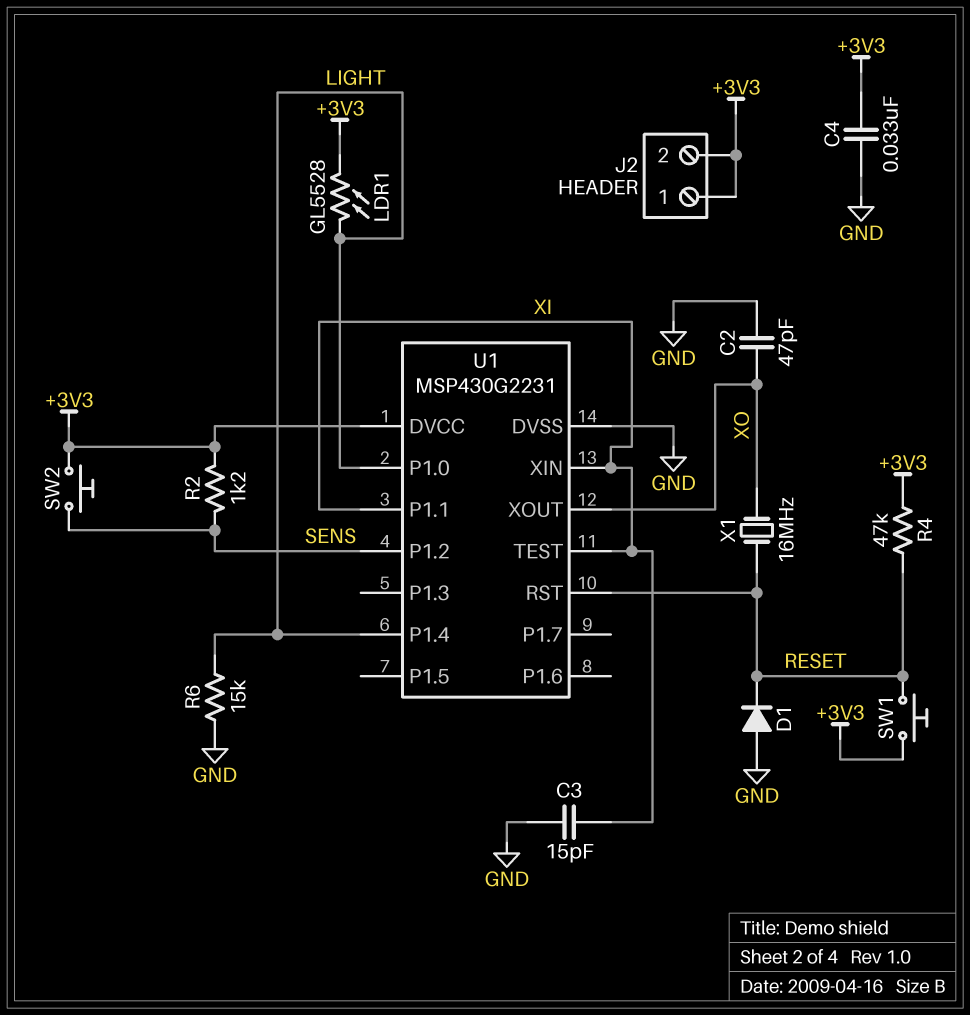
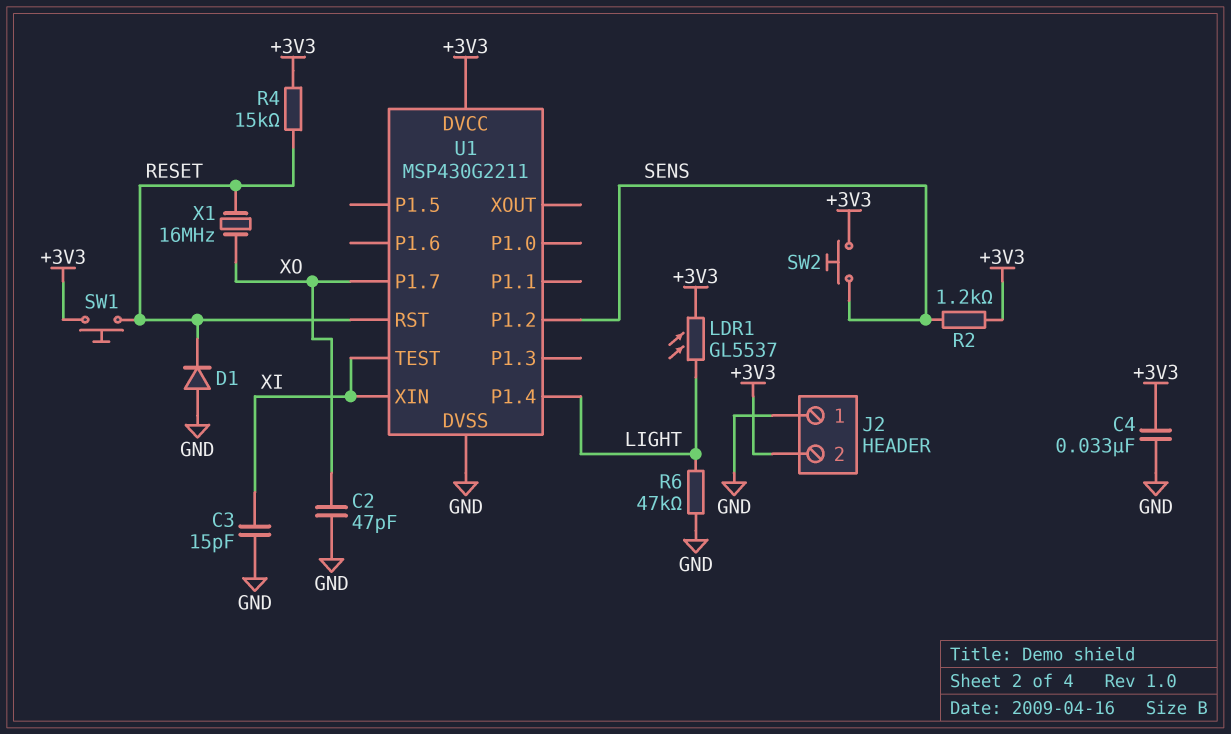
J2 pin 1: +3V3 -> GND
LDR1: GL5528 (+3V3, LIGHT) -> GL5537 (+3V3, LIGHT)
R4: 47k (+3V3, RESET) -> 15k (+3V3, RESET)
R6: 15k (GND, LIGHT) -> 47k (GND, LIGHT)
U1: MSP430G2231 -> MSP430G2211
U1 pin P1.0: LIGHT -> none
U1 pin P1.1: XI -> none
U1 pin P1.7: none -> XO
U1 pin XOUT: XO -> none

